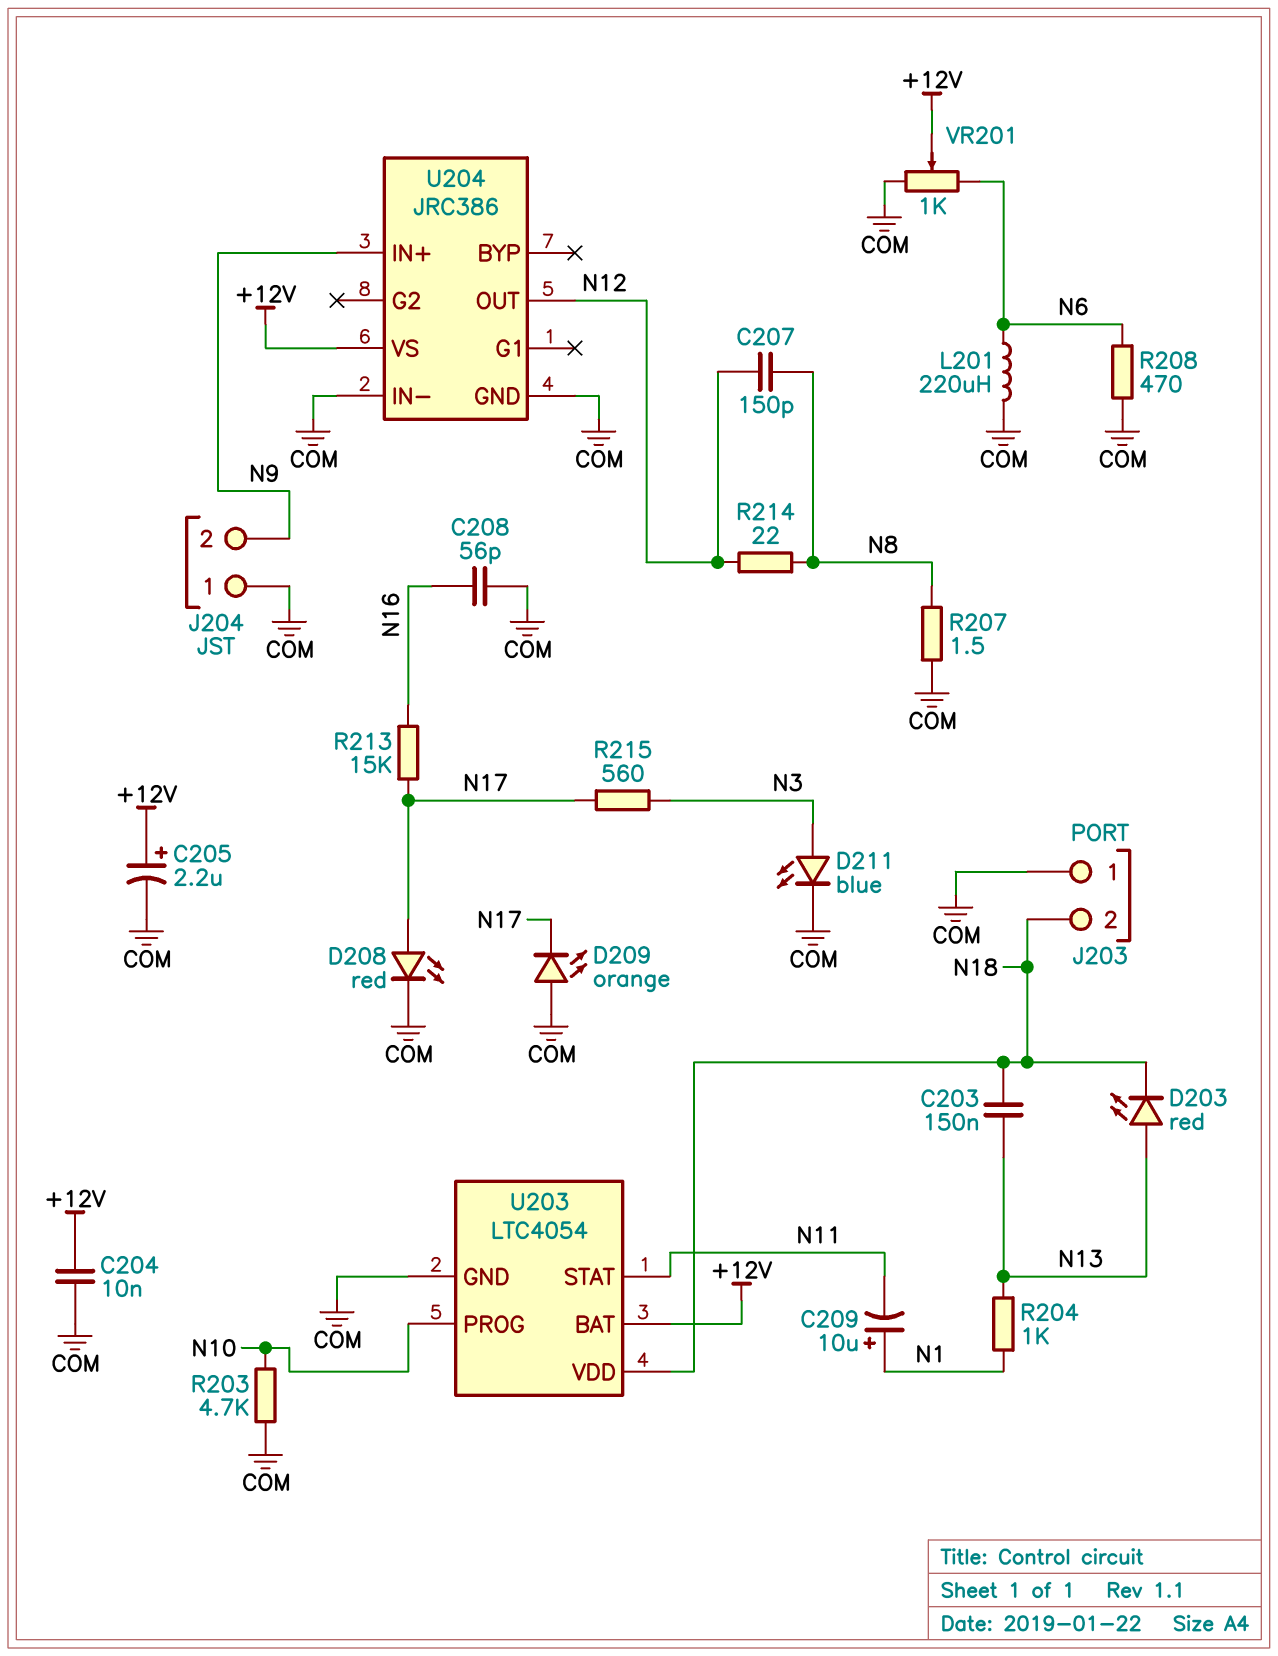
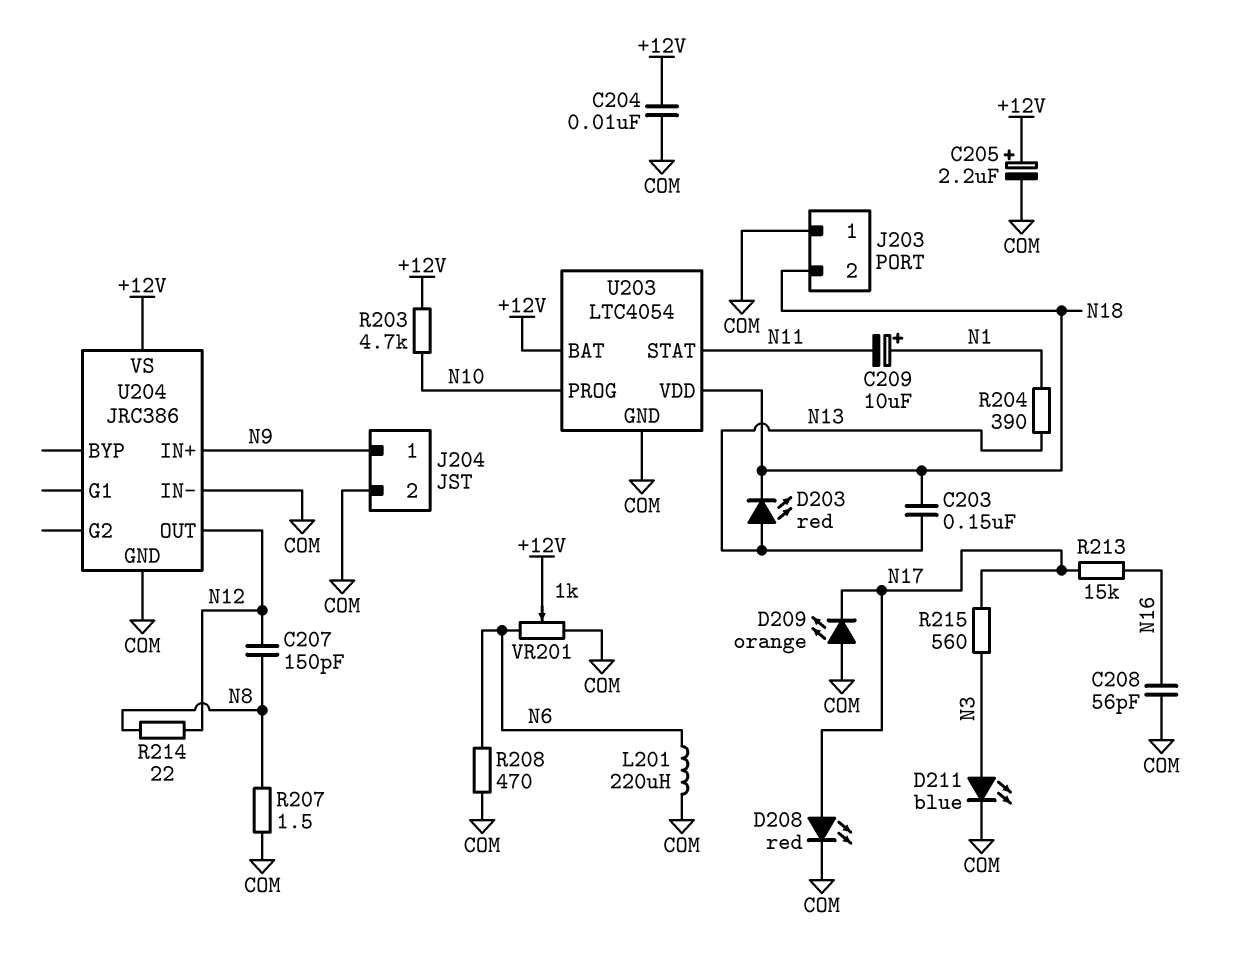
J204 pin 1: COM -> N9
J204 pin 2: N9 -> COM
R203: 4.7k (COM, N10) -> 4.7k (+12V, N10)
R204: 1k (N1, N13) -> 390 (N1, N13)

